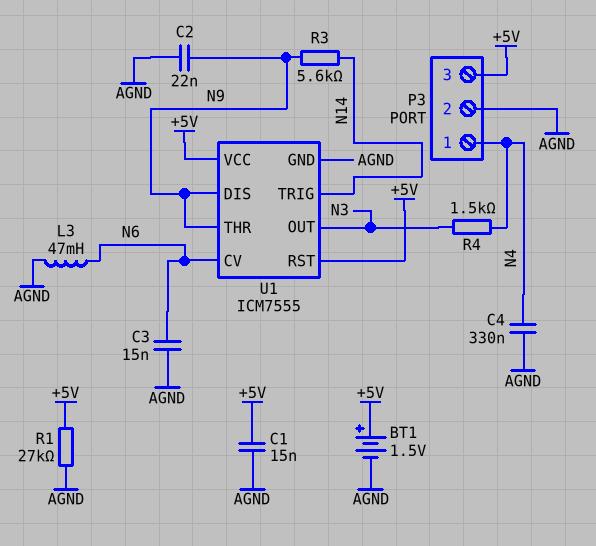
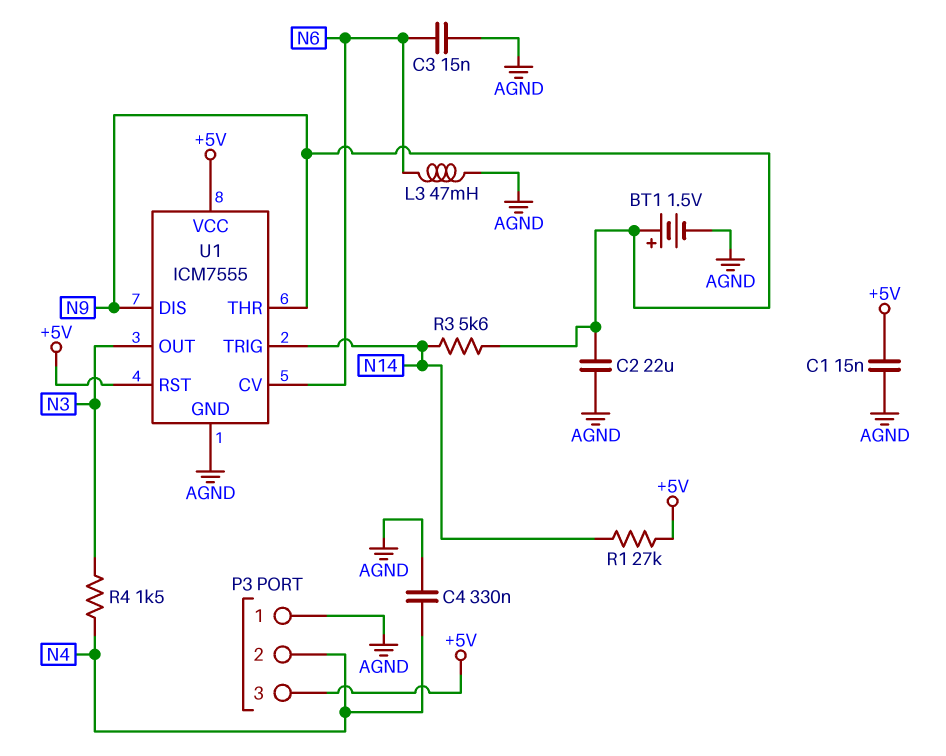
BT1: 1.5V (plus +5V, minus AGND) -> 1.5V (plus N9, minus AGND)
C2: 22nF (AGND, N9) -> 22uF (AGND, N9)
P3 pin 1: N4 -> AGND
P3 pin 2: AGND -> N4
R1: 27k (+5V, AGND) -> 27k (+5V, N14)

